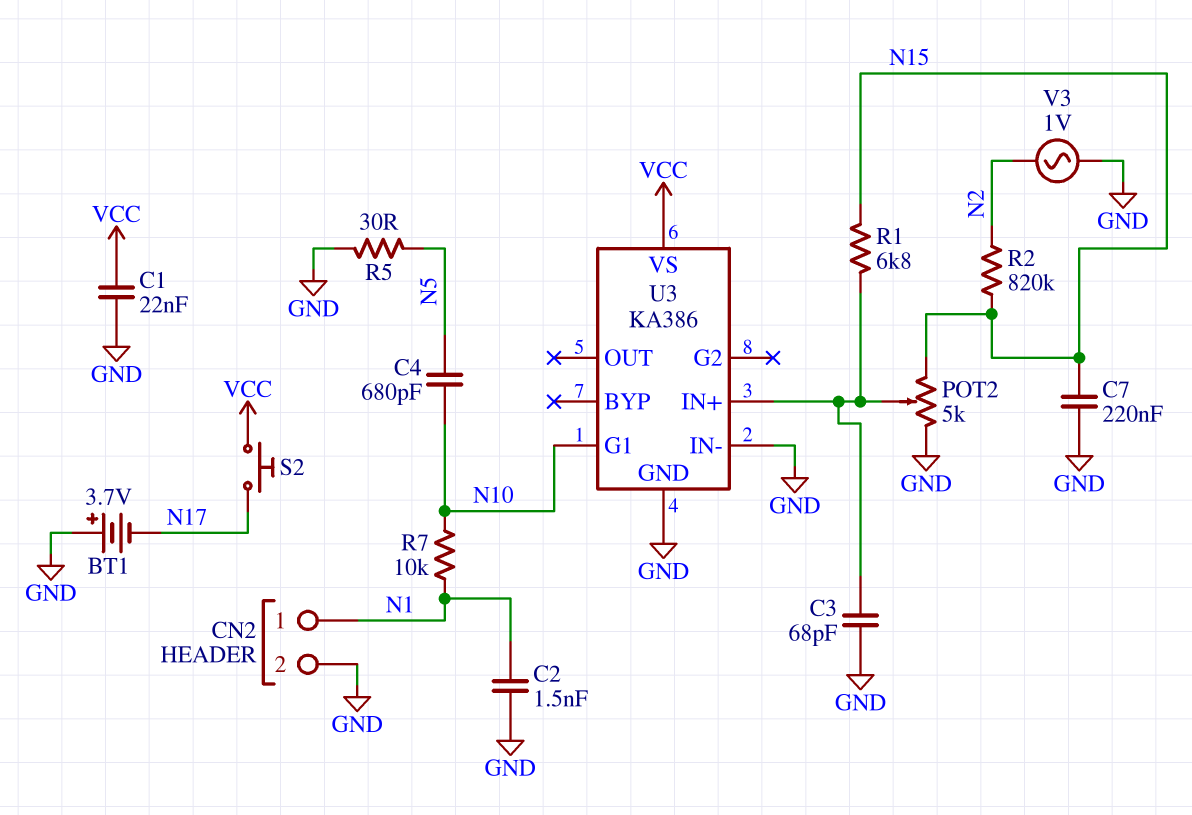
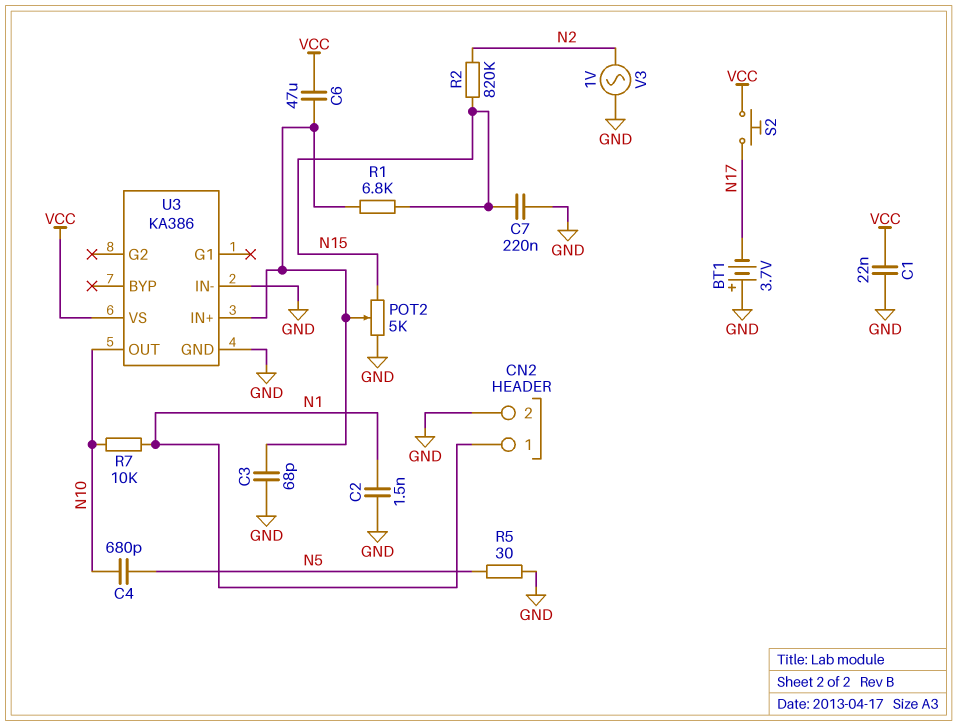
C6: none -> 47uF (U3/IN+, VCC)
U3 pin G1: N10 -> none
U3 pin OUT: none -> N10

